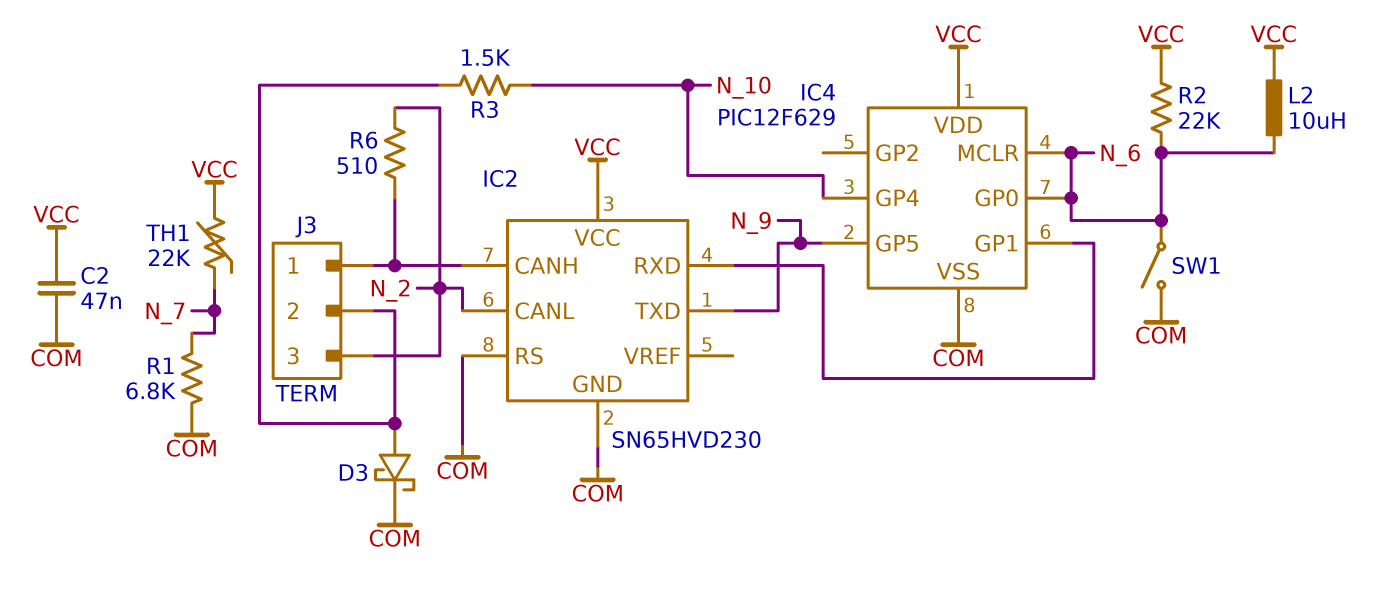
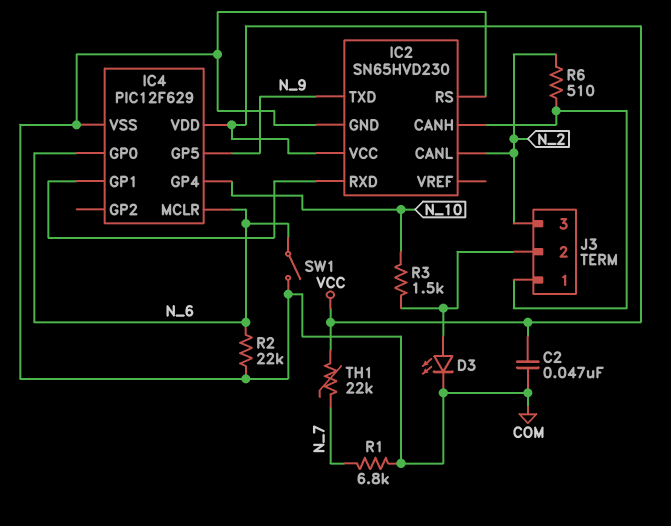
D3: schottky (A J3/2, K COM) -> LED (A J3/2, K COM)
L2: 10uH (N_6, VCC) -> none
R2: 22k (N_6, VCC) -> 22k (COM, N_6)

